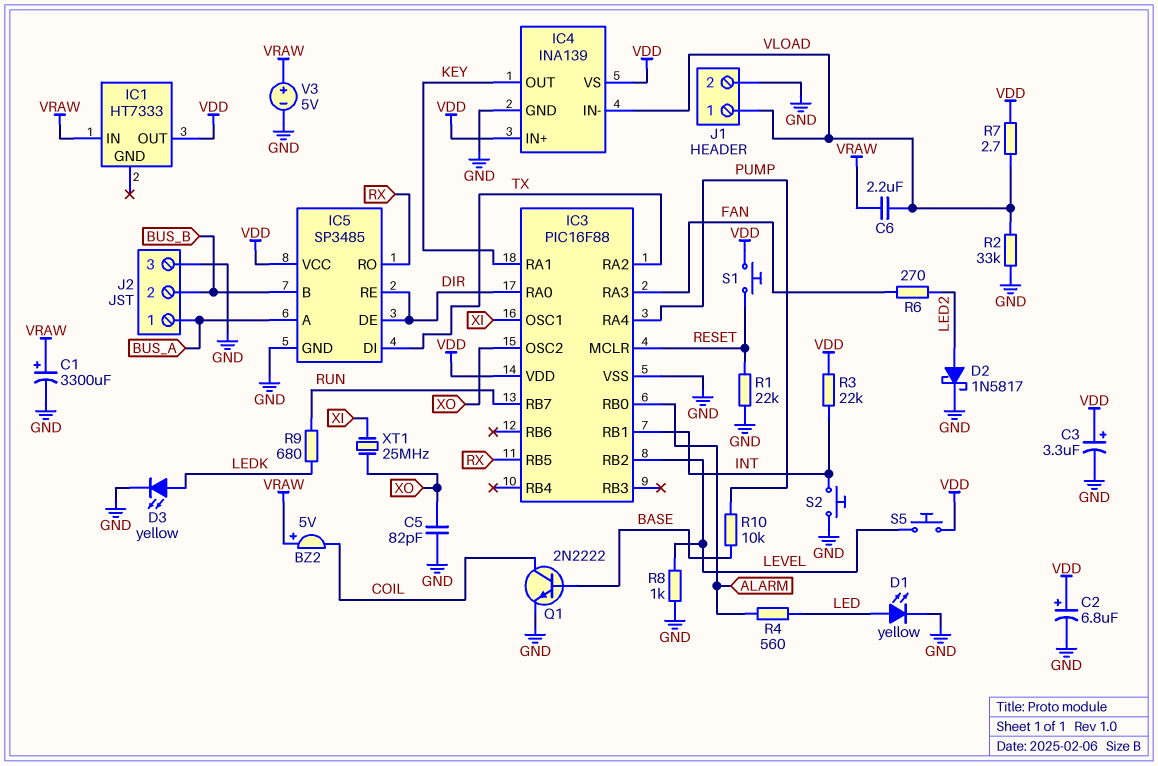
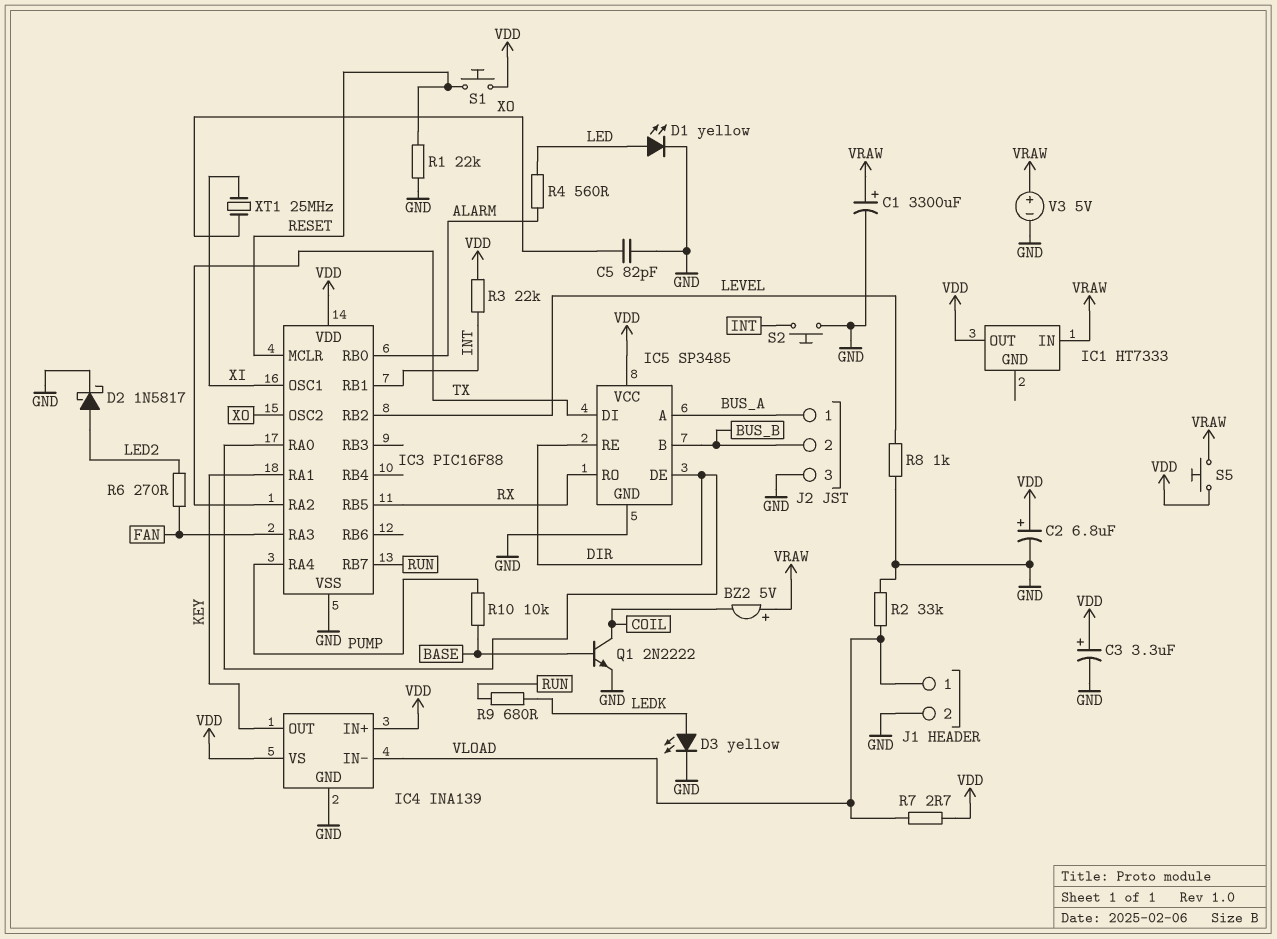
C6: 2.2uF (VLOAD, VRAW) -> none
S5: button (LEVEL, VDD) -> button (VDD, VRAW)

